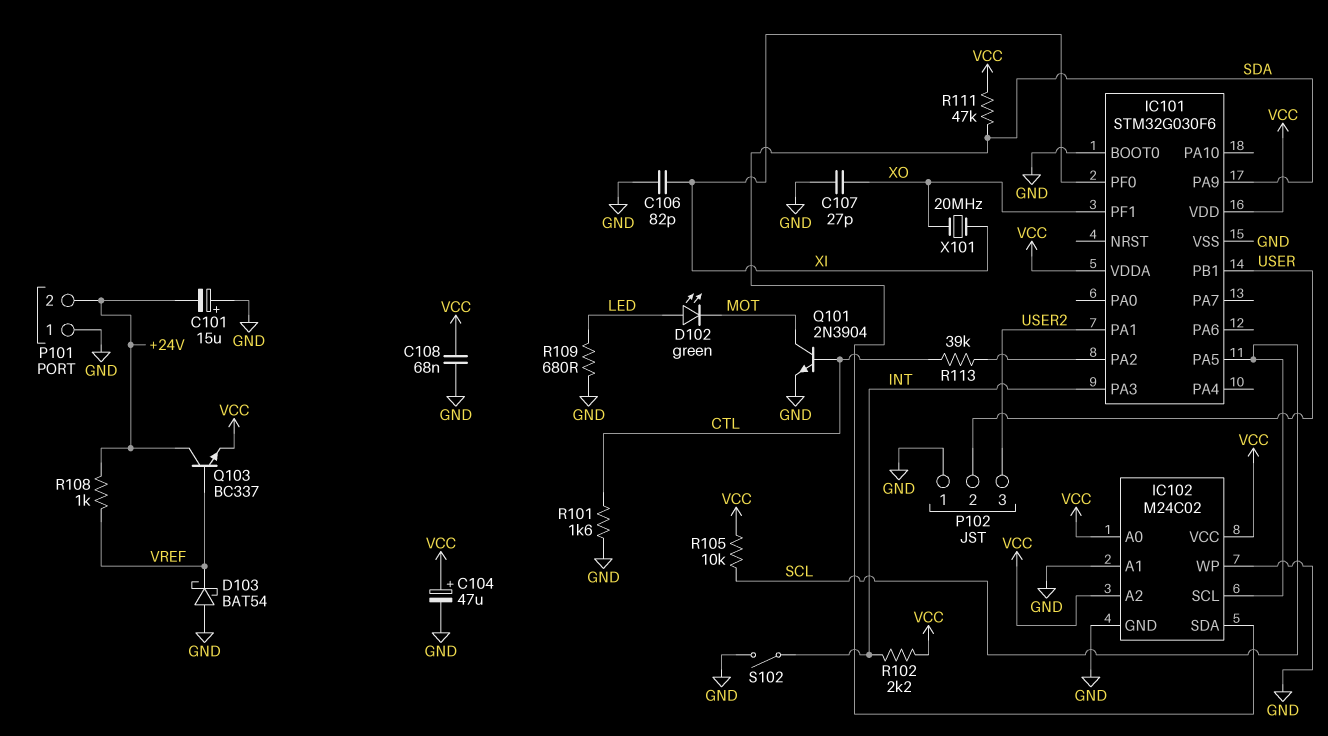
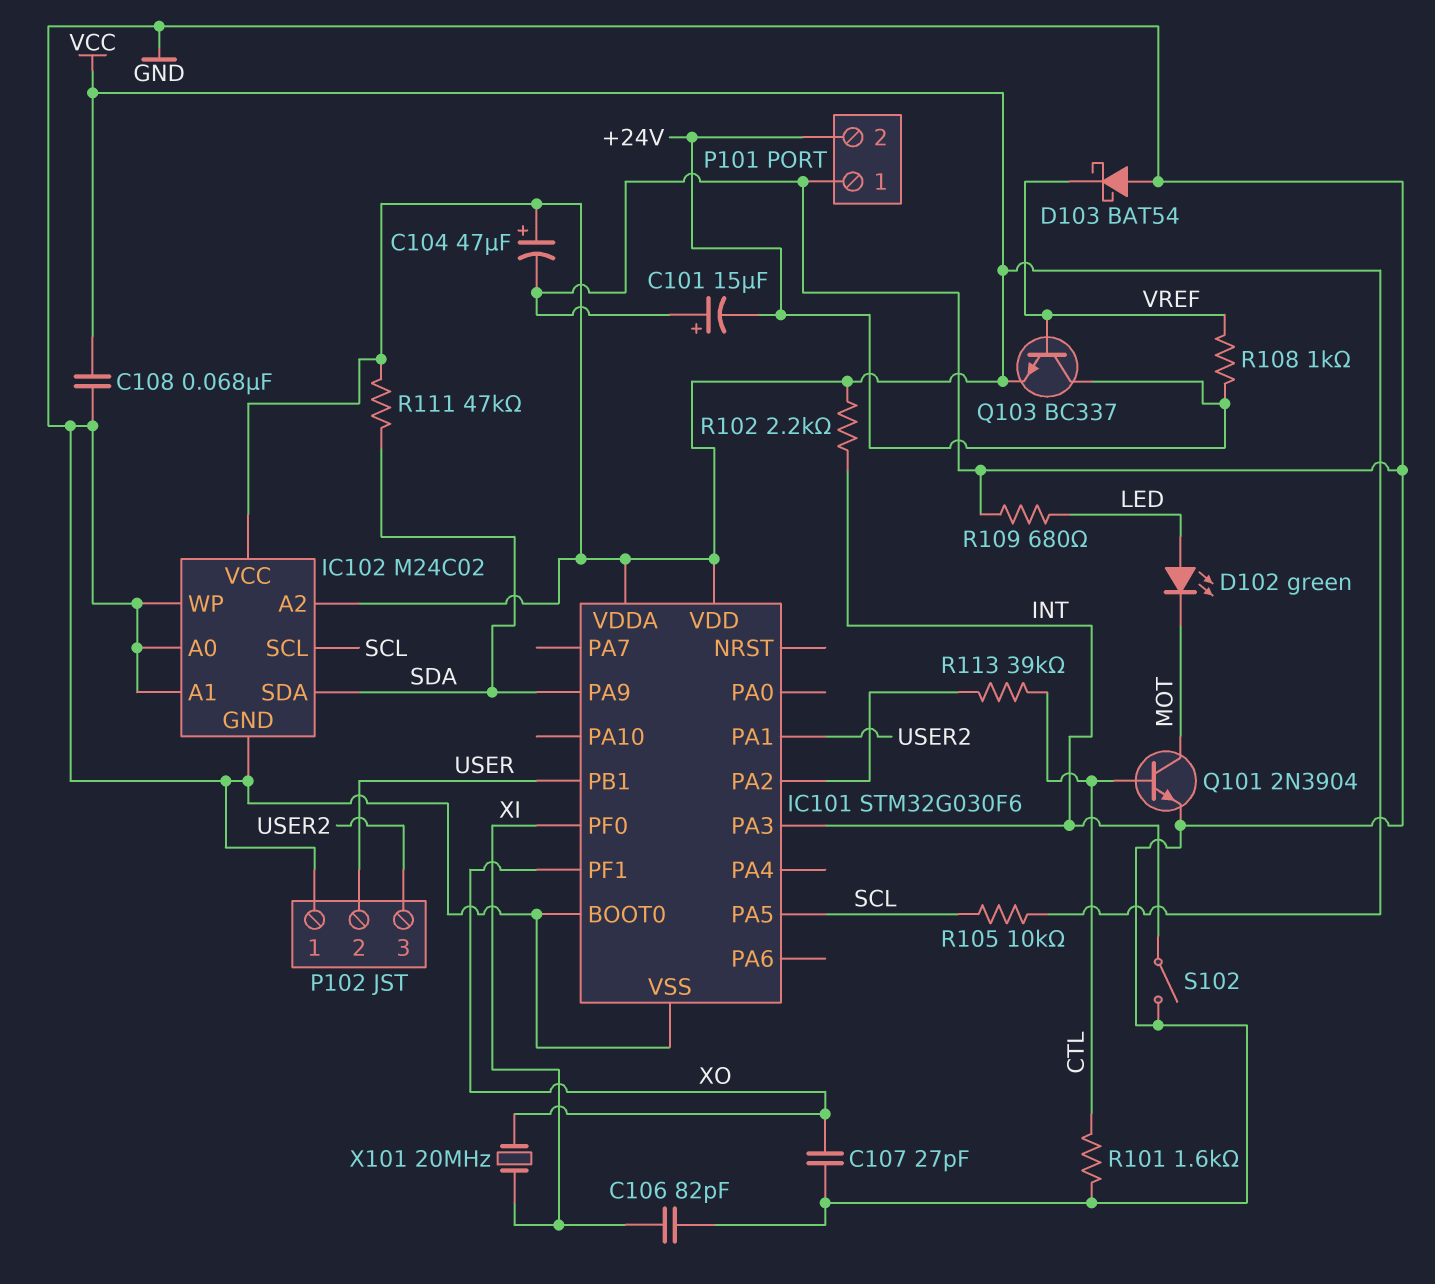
IC102 pin A0: VCC -> GND

